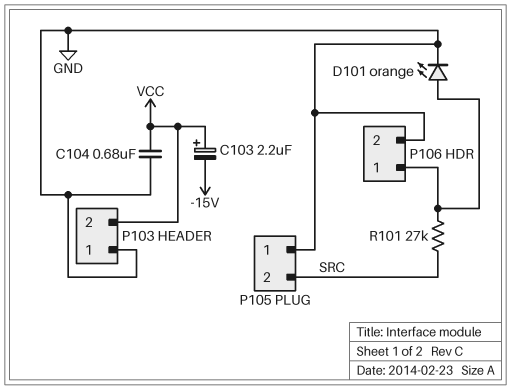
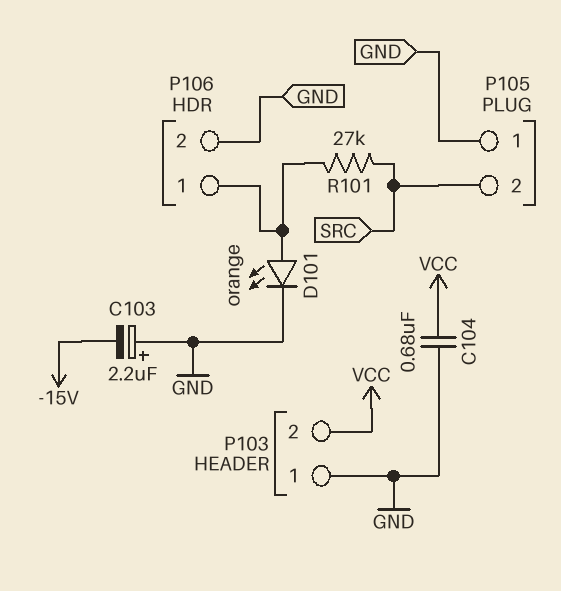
C103: 2.2uF (plus VCC, minus -15V) -> 2.2uF (plus GND, minus -15V)

